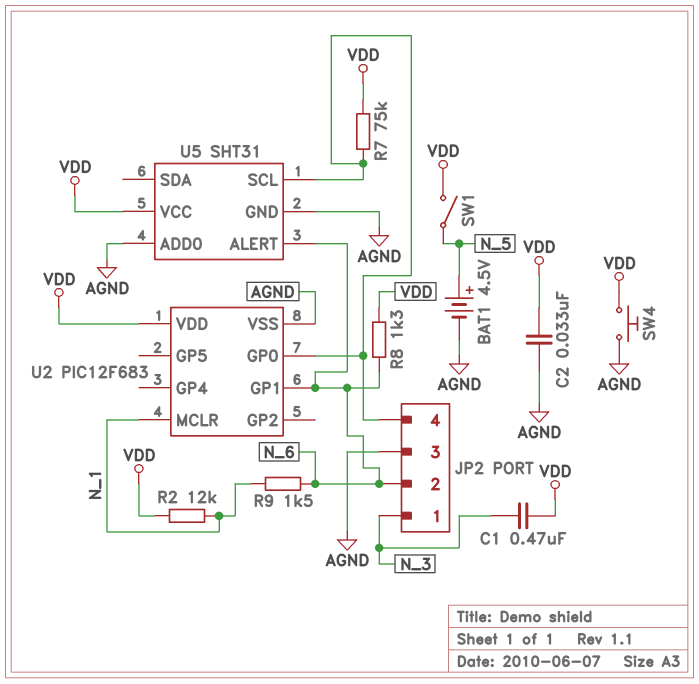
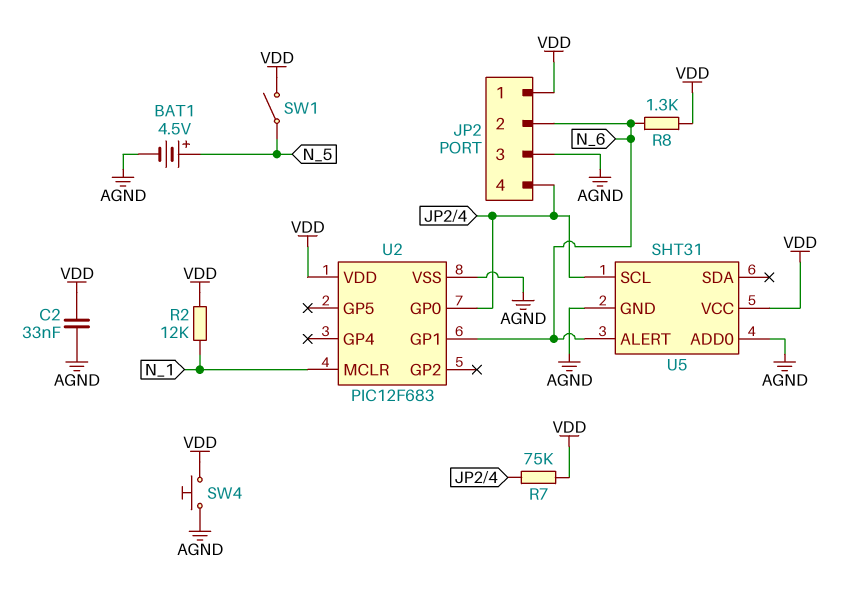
C1: 470nF (N_3, VDD) -> none
JP2 pin 1: N_3 -> VDD
R9: 1.5k (N_1, N_6) -> none

